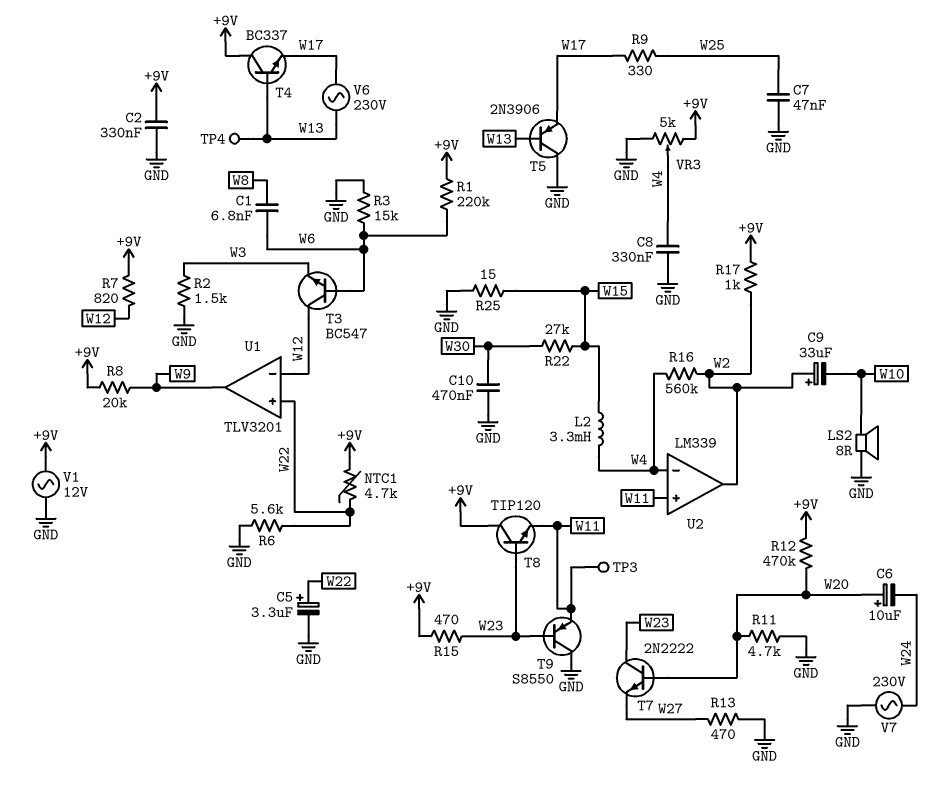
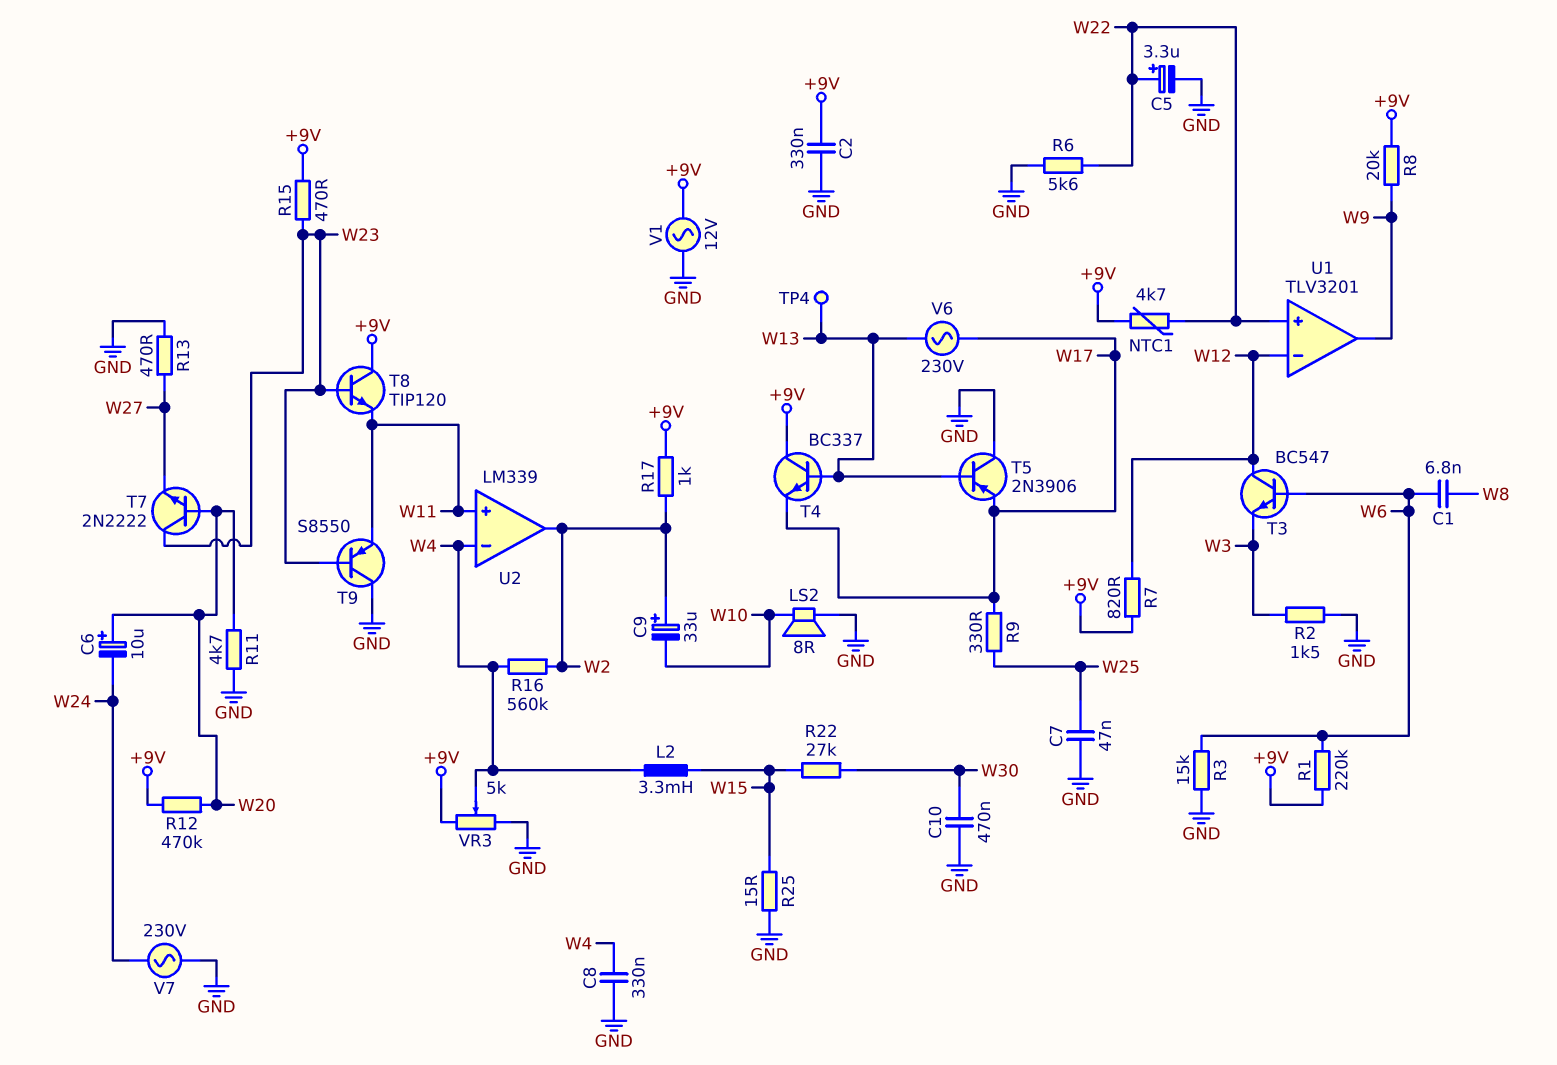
TP3: test point (W11) -> none

